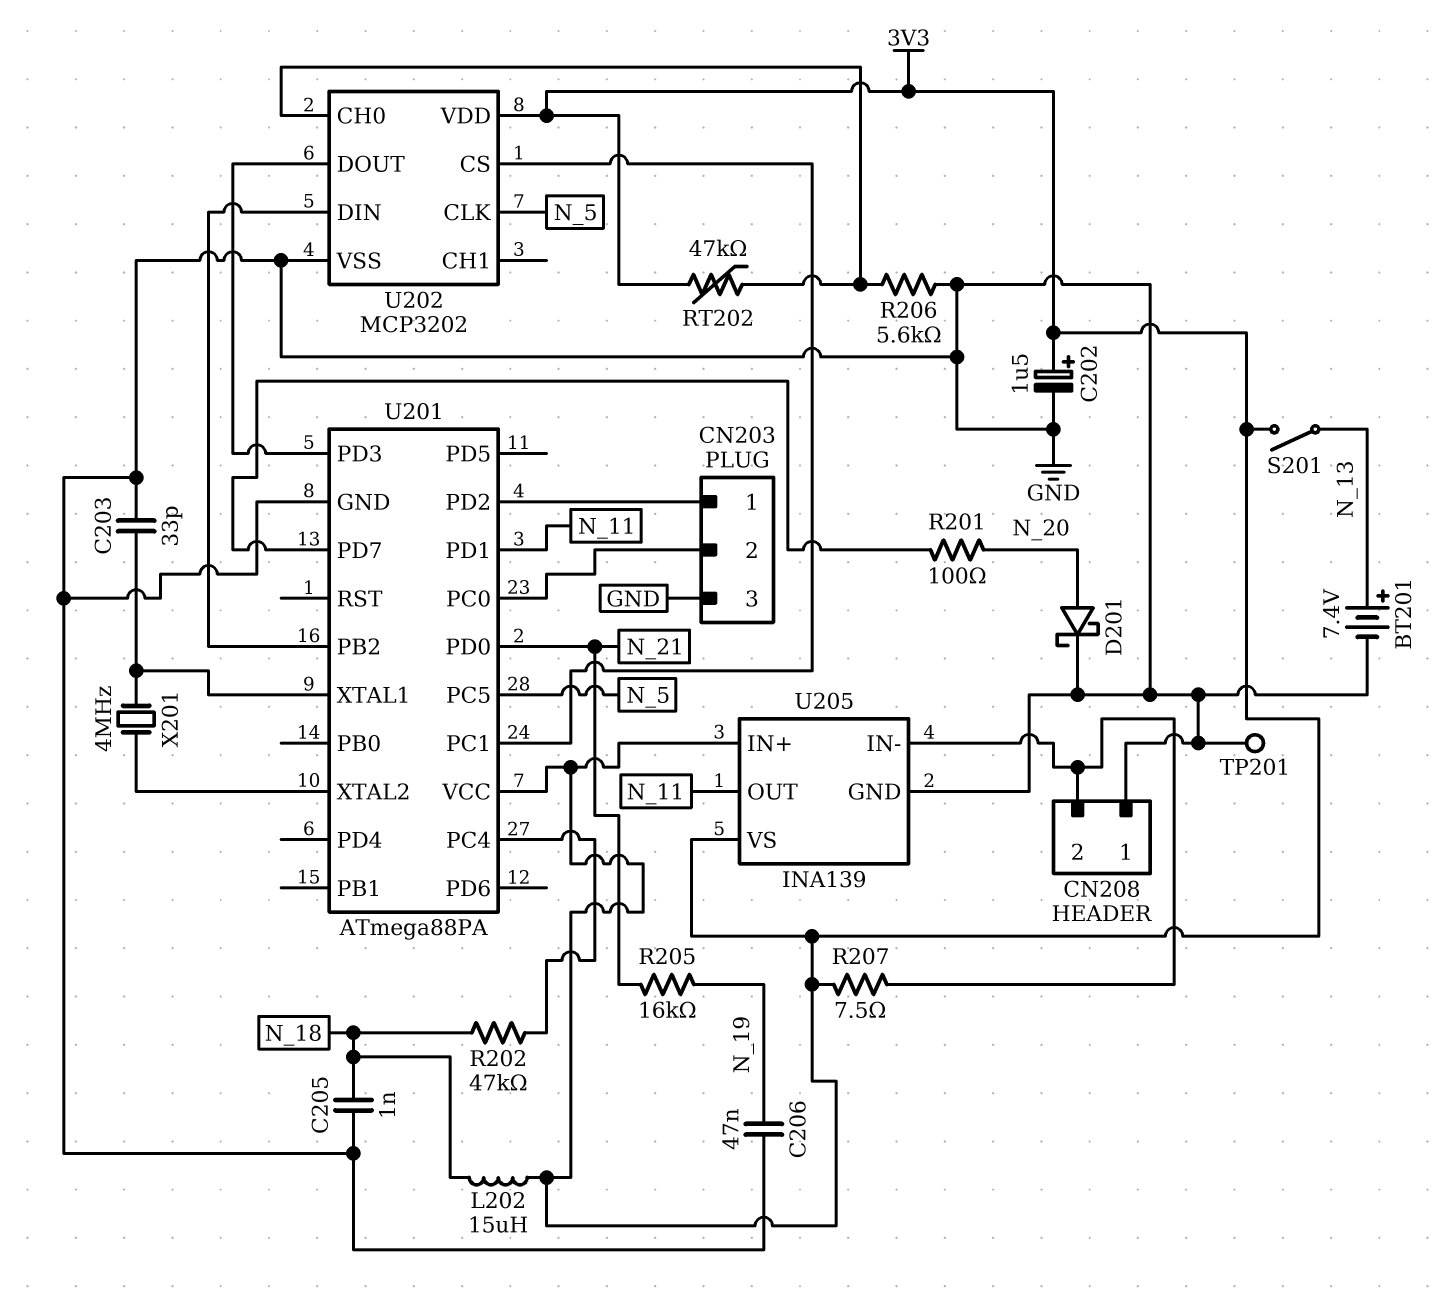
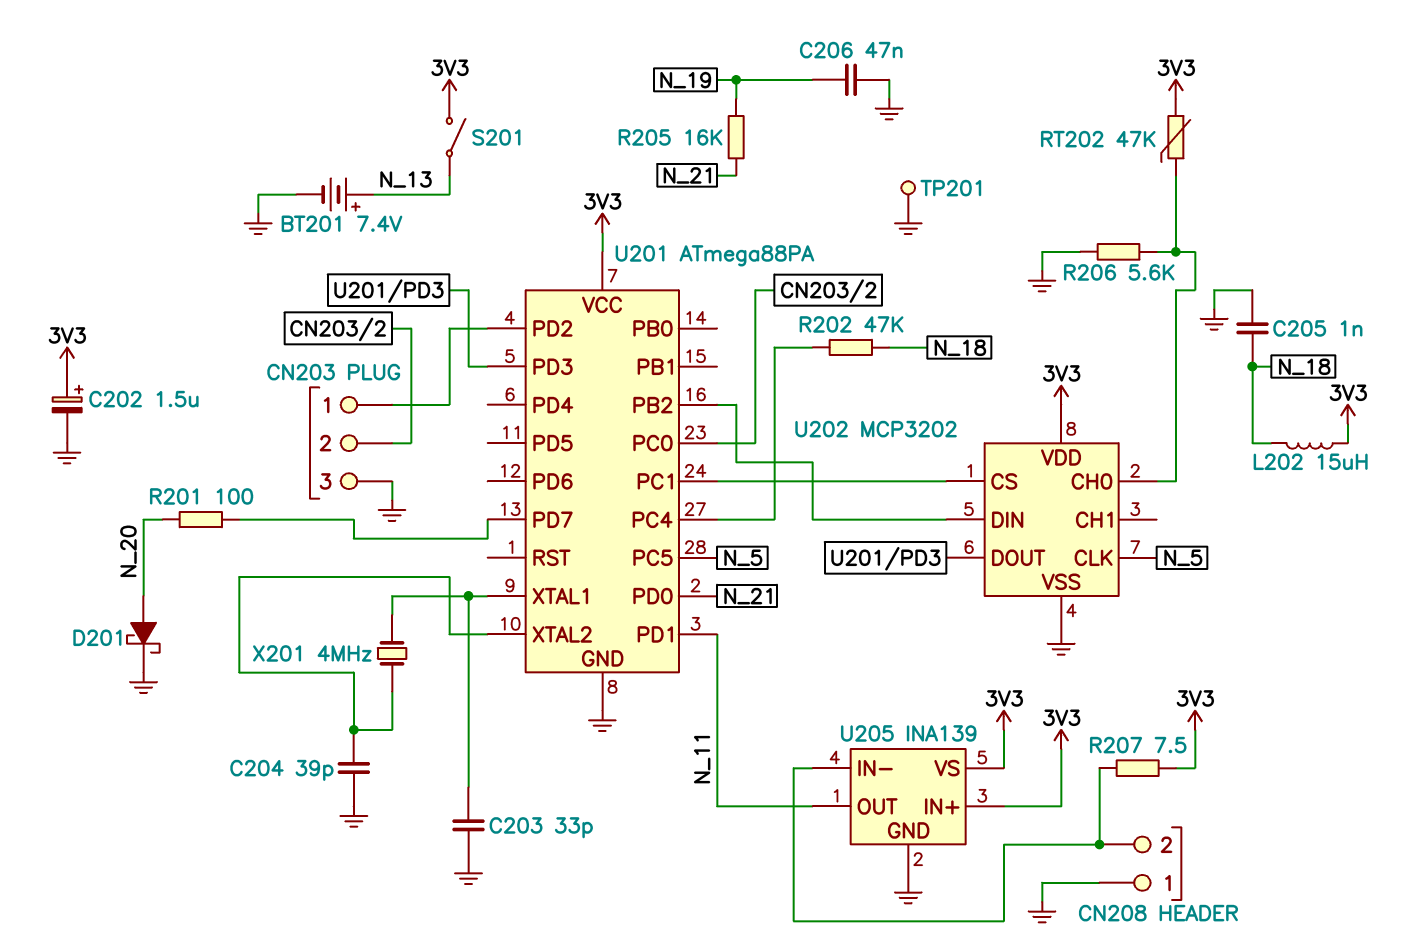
C204: none -> 39pF (GND, U201/XTAL2)

